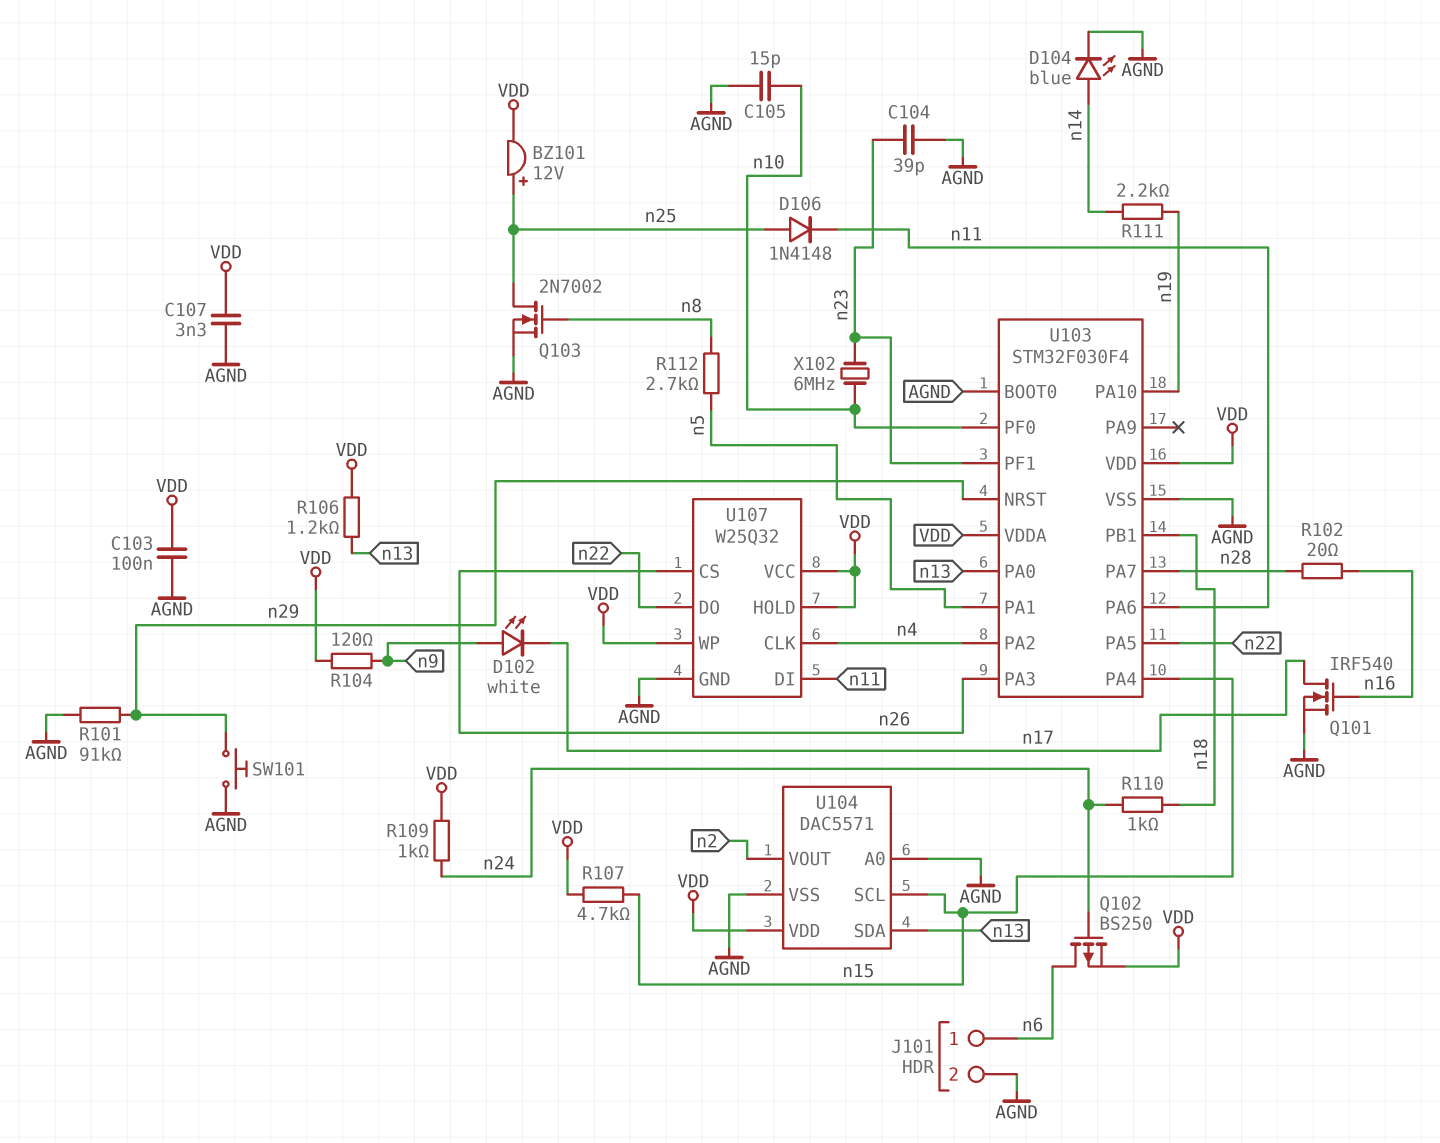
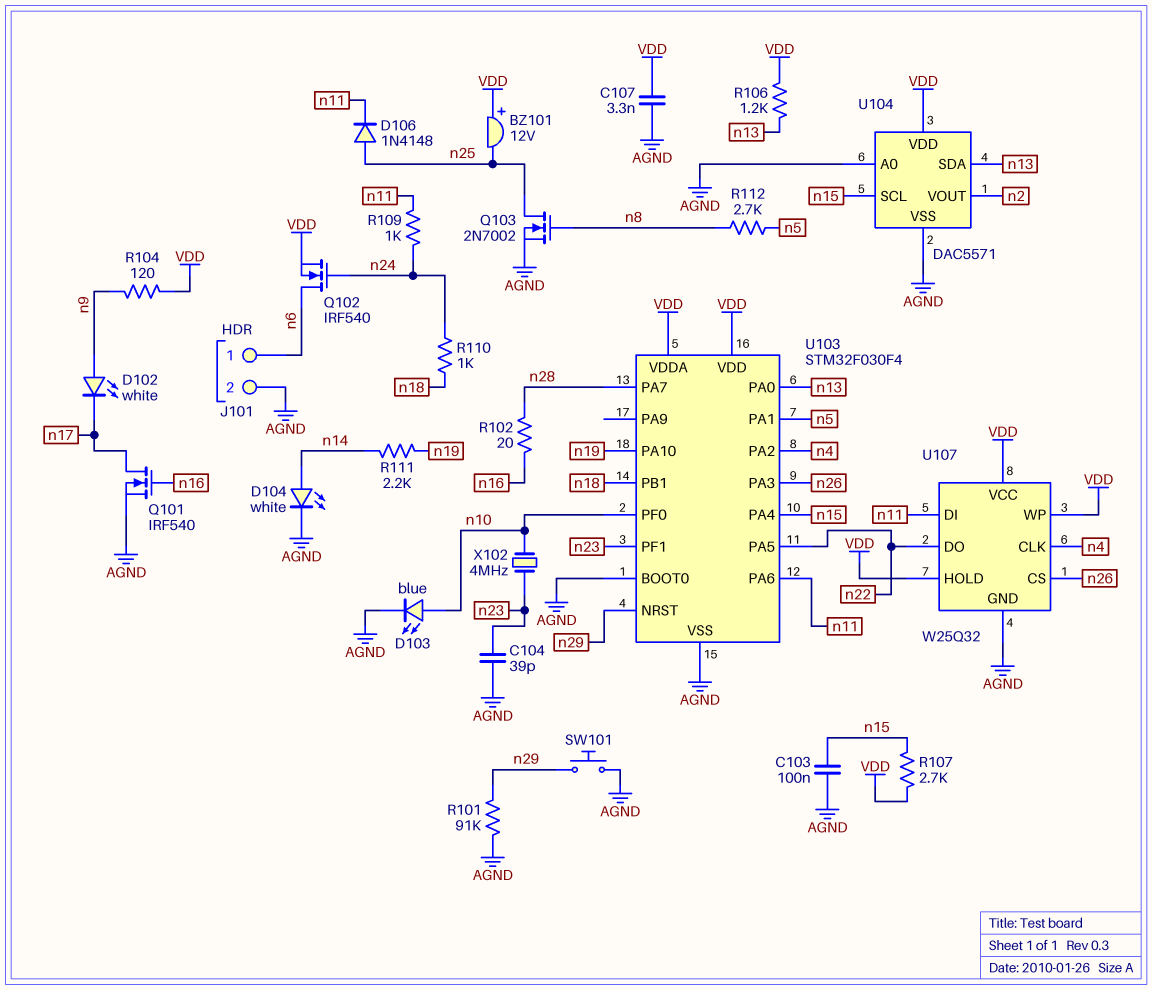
BZ101: buzzer 12V (plus n25, minus VDD) -> buzzer 12V (plus VDD, minus n25)
C103: 100nF (AGND, VDD) -> 100nF (AGND, n15)
C105: 15pF (AGND, n10) -> none
D103: none -> LED blue (A n10, K AGND)
D104: LED blue (A n14, K AGND) -> LED white (A n14, K AGND)
Q102: PMOS BS250 (G n24, D n6, S VDD) -> NMOS IRF540 (G n24, D n6, S VDD)
R107: 4.7k (VDD, n15) -> 2.7k (VDD, n15)
R109: 1k (VDD, n24) -> 1k (n11, n24)
X102: 6MHz (n10, n23) -> 4MHz (n10, n23)

